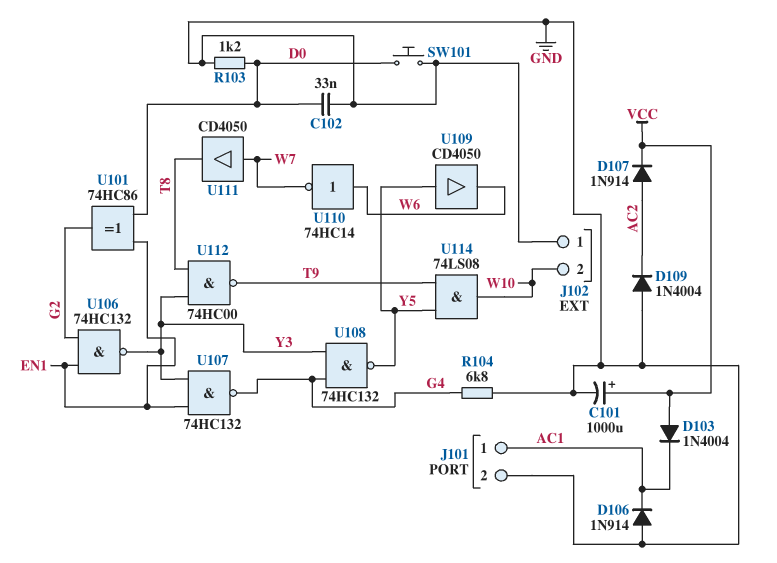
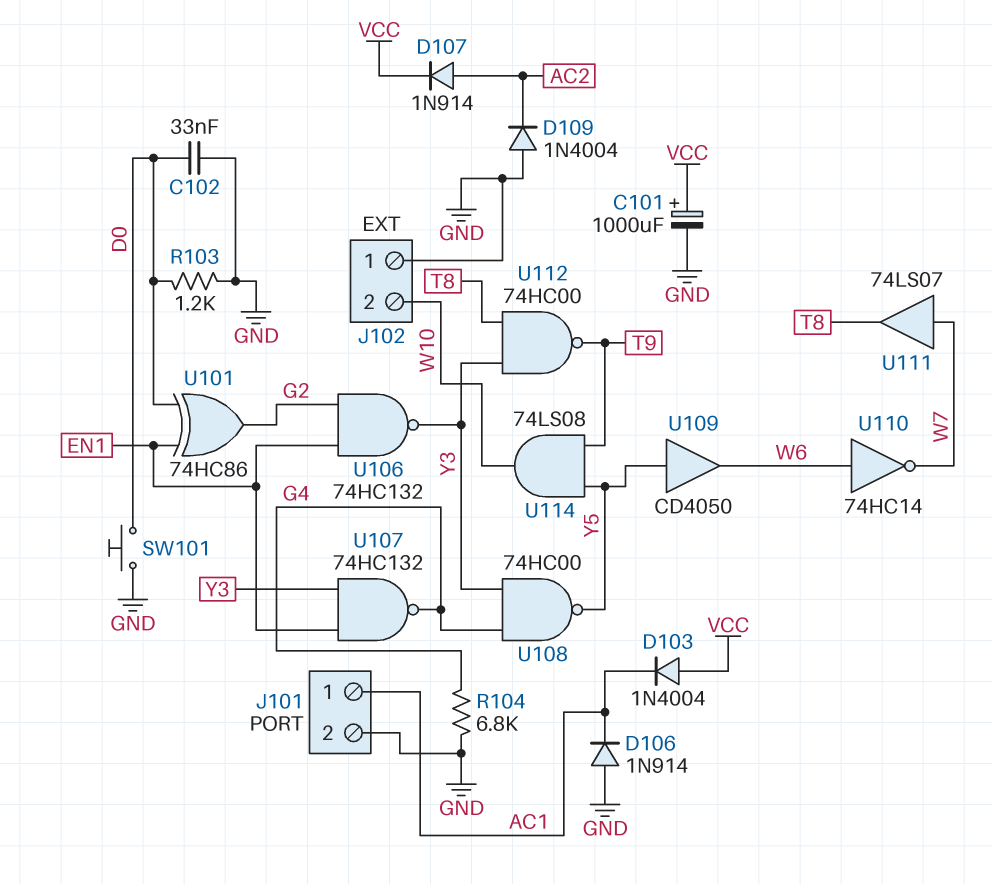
U108: NAND 74HC132 (in G4, in Y3, out Y5) -> NAND 74HC00 (in G4, in Y3, out Y5)
U111: buffer CD4050 (in W7, out T8) -> buffer 74LS07 (in W7, out T8)

